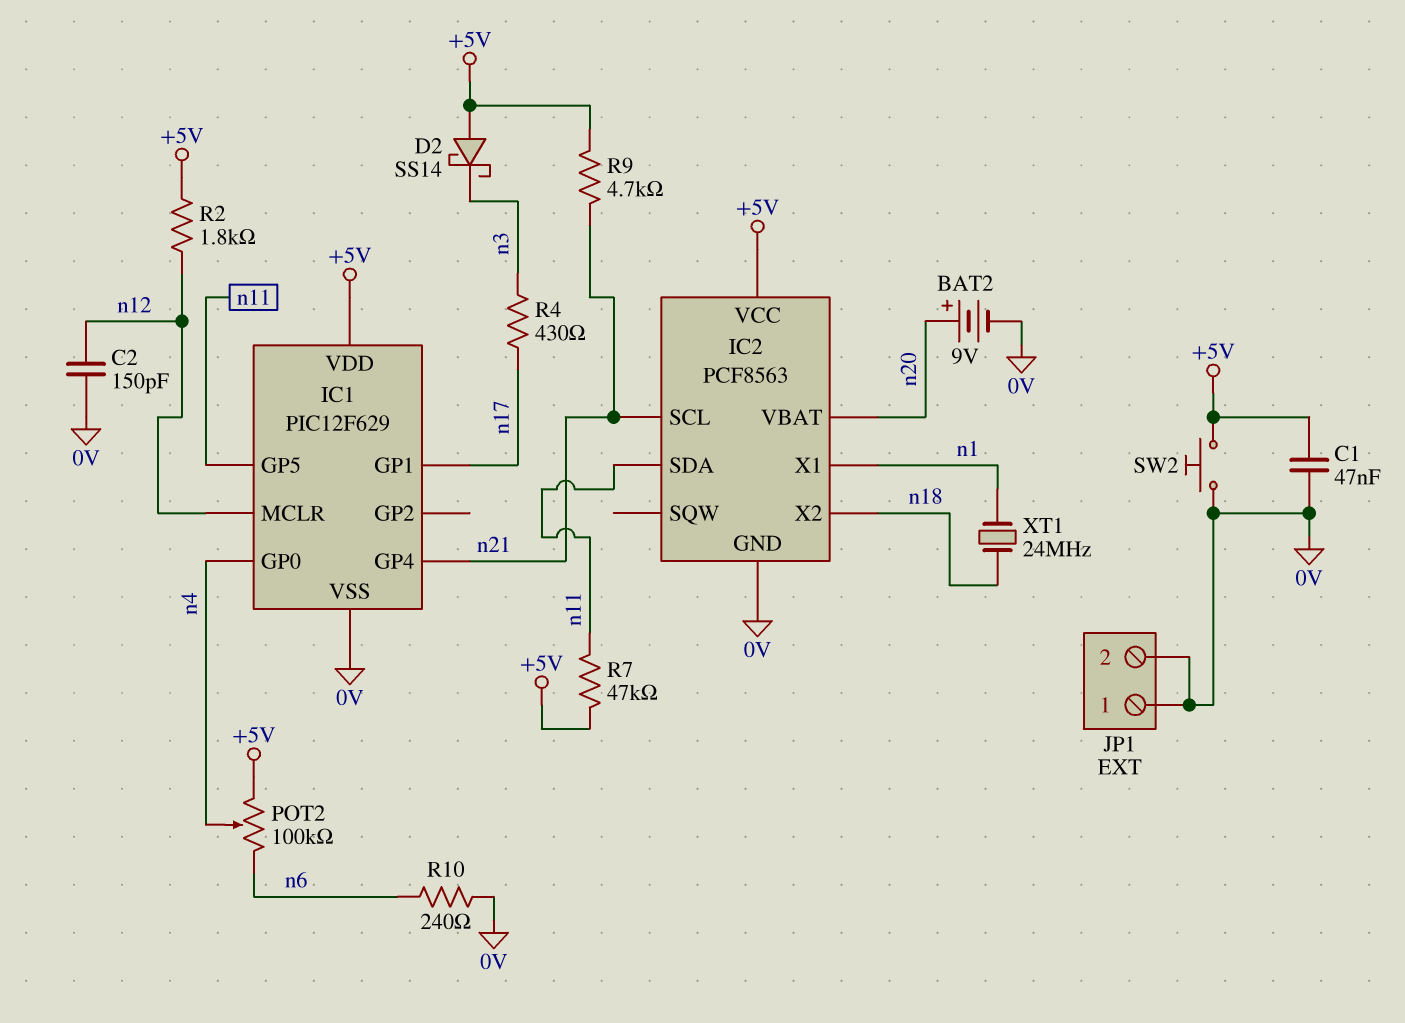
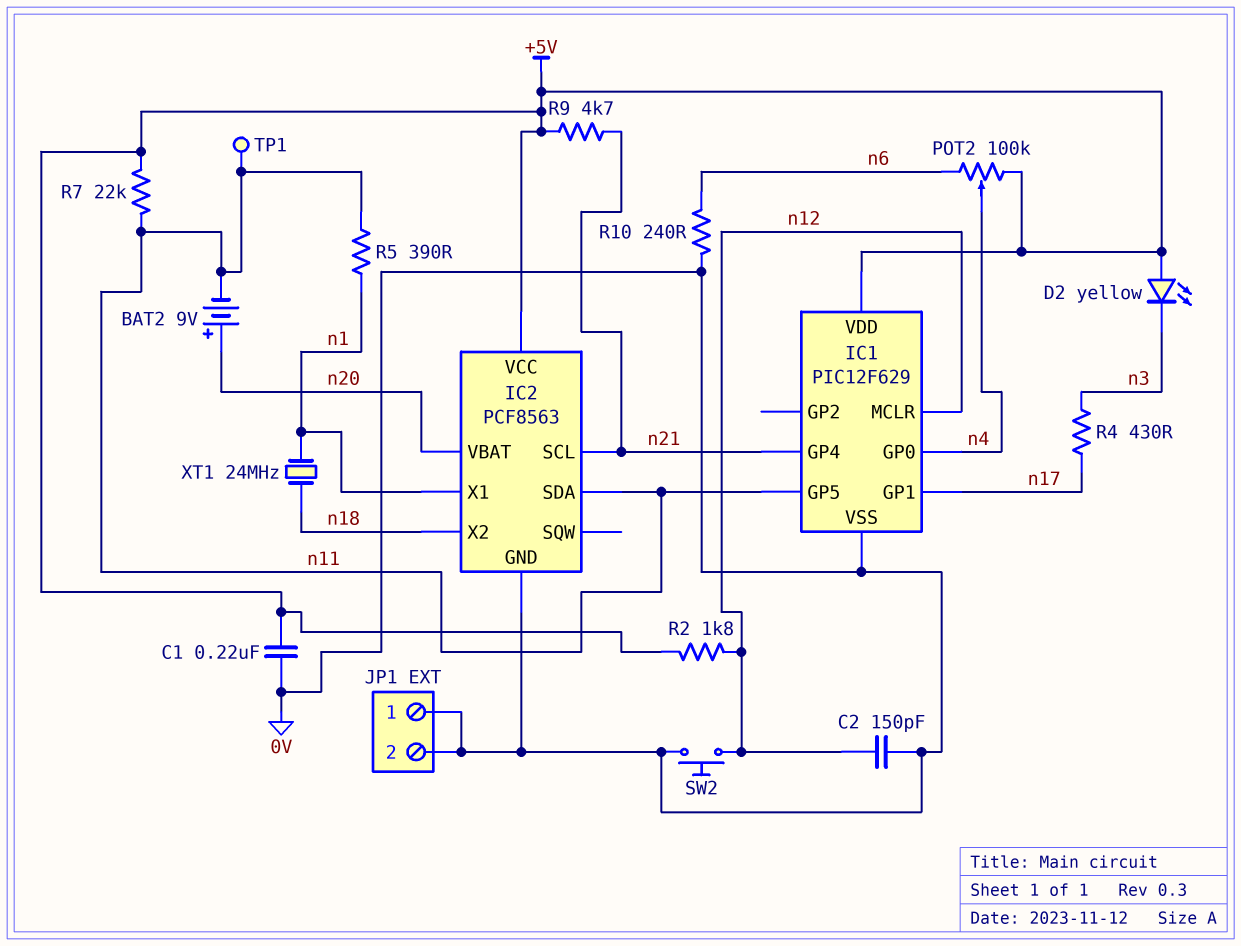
BAT2: 9V (plus n20, minus 0V) -> 9V (plus n20, minus n11)
C1: 47nF (+5V, 0V) -> 220nF (+5V, 0V)
D2: schottky SS14 (A +5V, K n3) -> LED yellow (A +5V, K n3)
R5: none -> 390 (n1, n11)
R7: 47k (+5V, n11) -> 22k (+5V, n11)
SW2: button (+5V, 0V) -> button (0V, n12)
TP1: none -> test point (n11)

